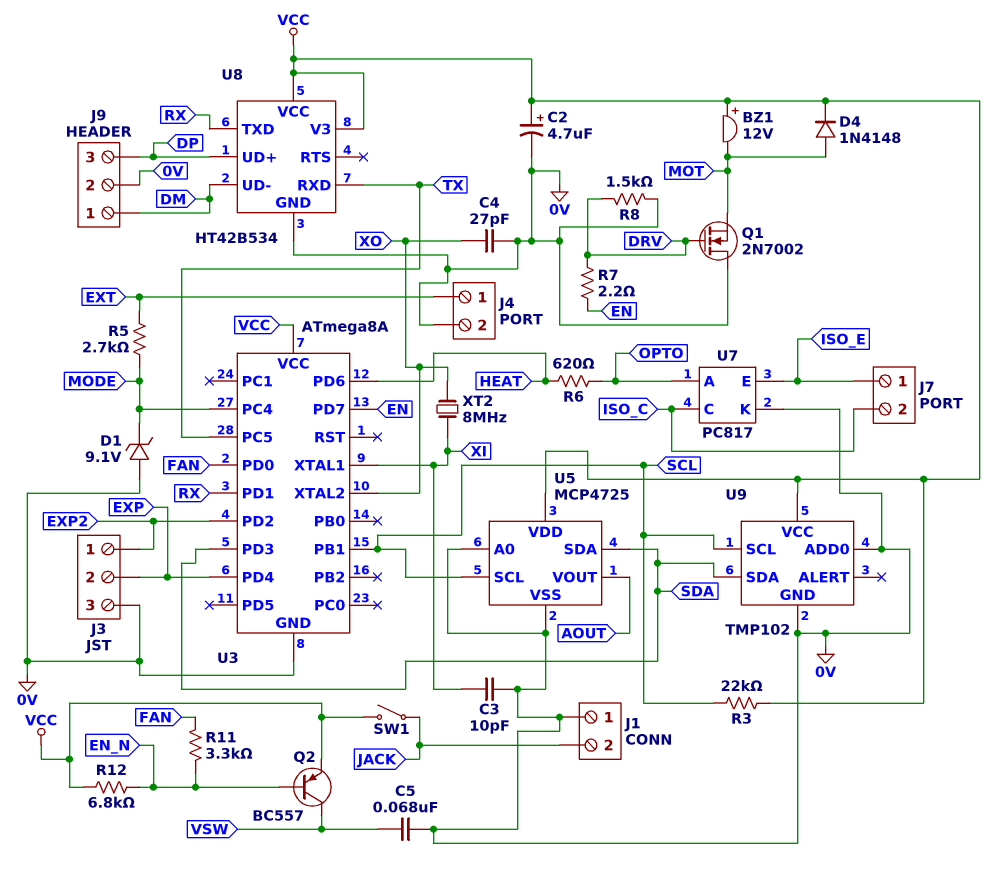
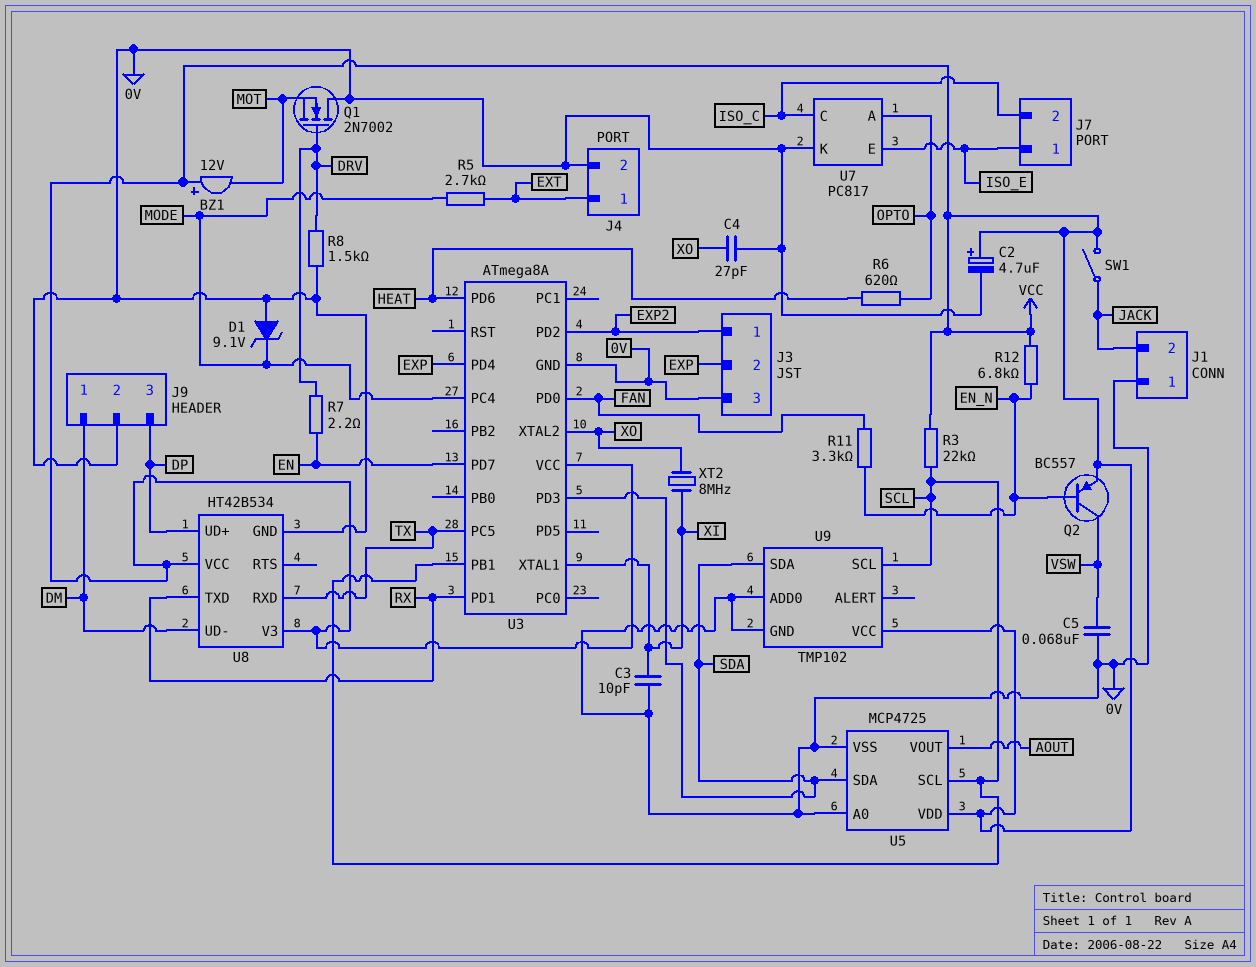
D4: diode 1N4148 (A MOT, K VCC) -> none

